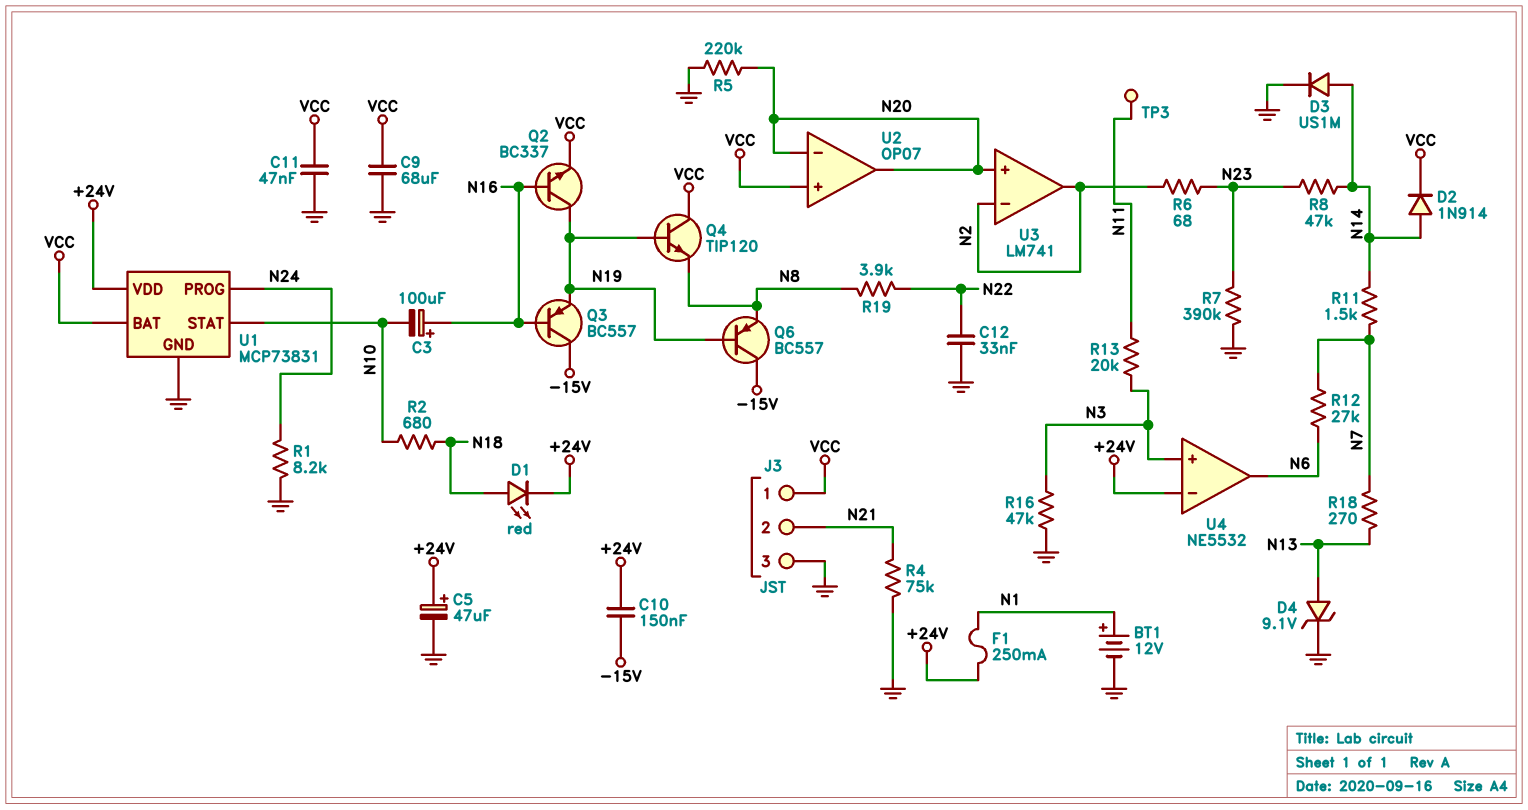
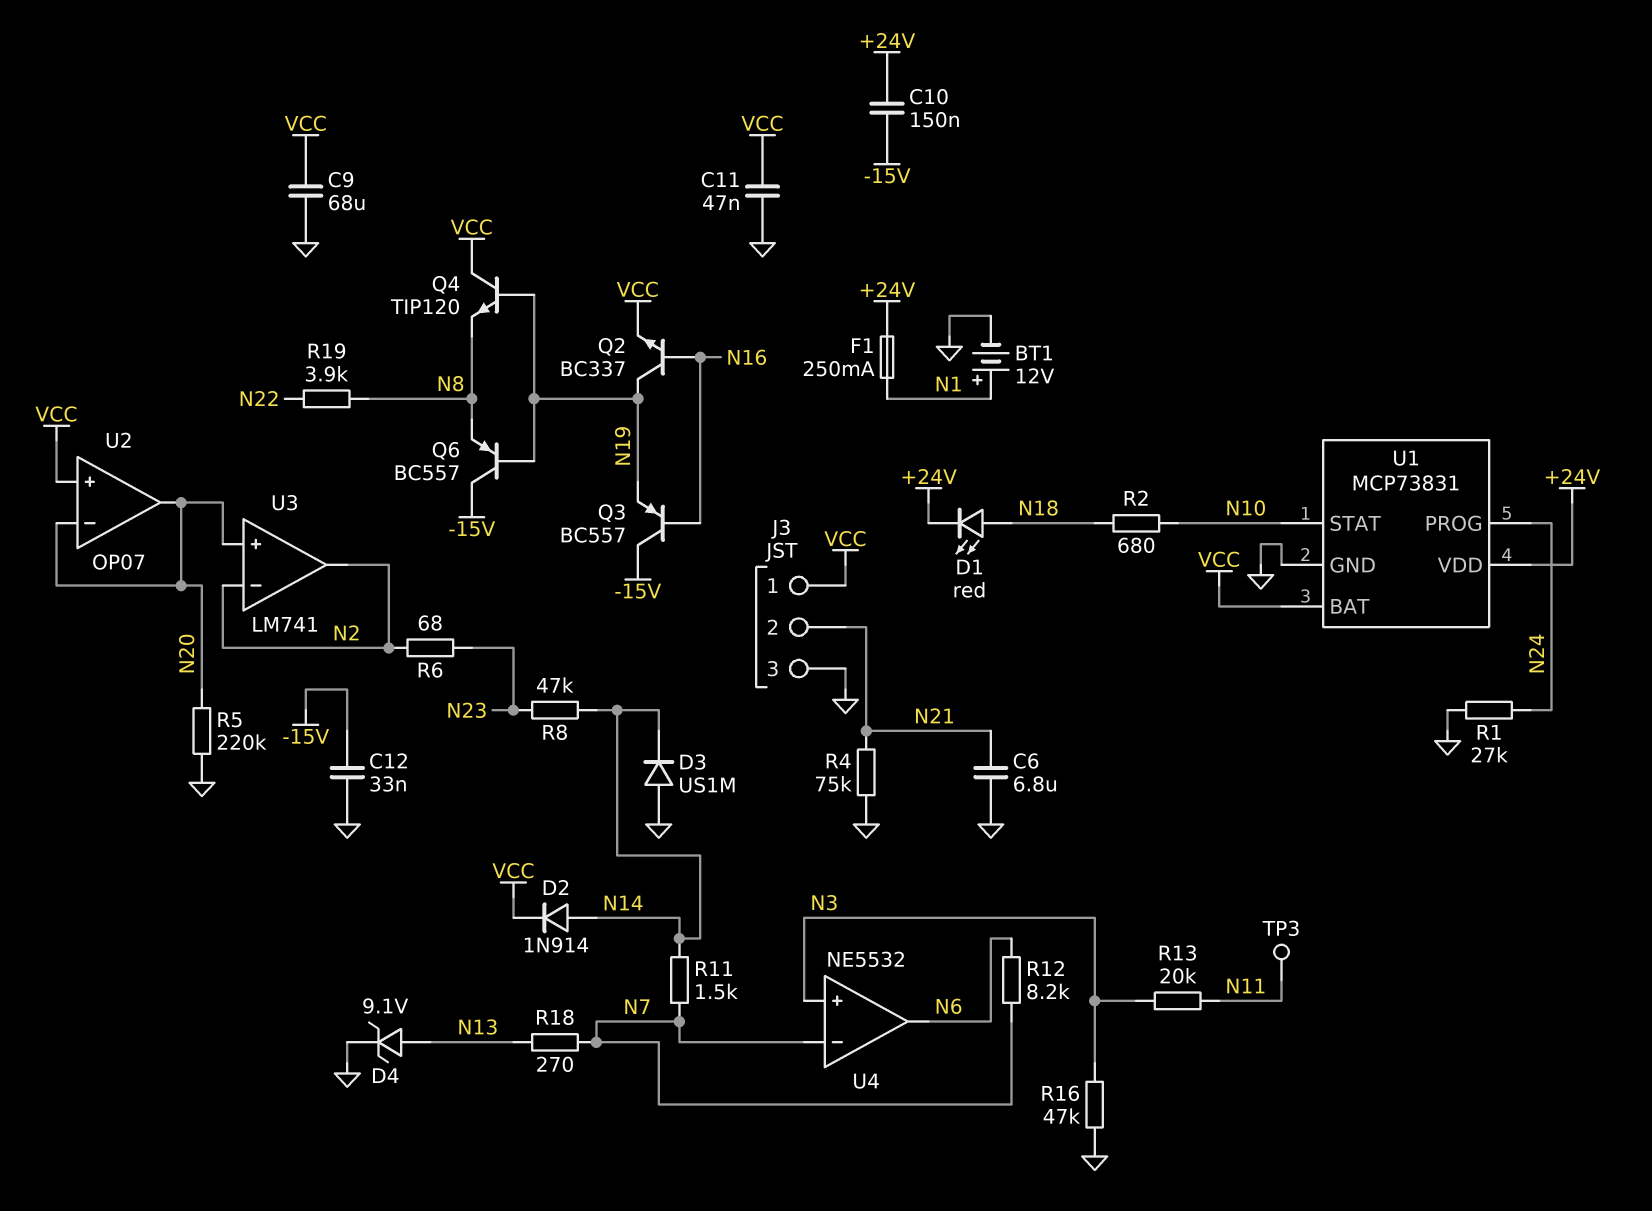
C3: 100uF (plus N16, minus N10) -> none
C5: 47uF (plus +24V, minus GND) -> none
C6: none -> 6.8uF (GND, N21)
C12: 33nF (GND, N22) -> 33nF (-15V, GND)
D3: diode US1M (A N14, K GND) -> diode US1M (A GND, K N14)
R1: 8.2k (GND, N24) -> 27k (GND, N24)
R7: 390k (GND, N23) -> none
R12: 27k (N6, N7) -> 8.2k (N6, N7)
U4 pin in-: +24V -> N7

